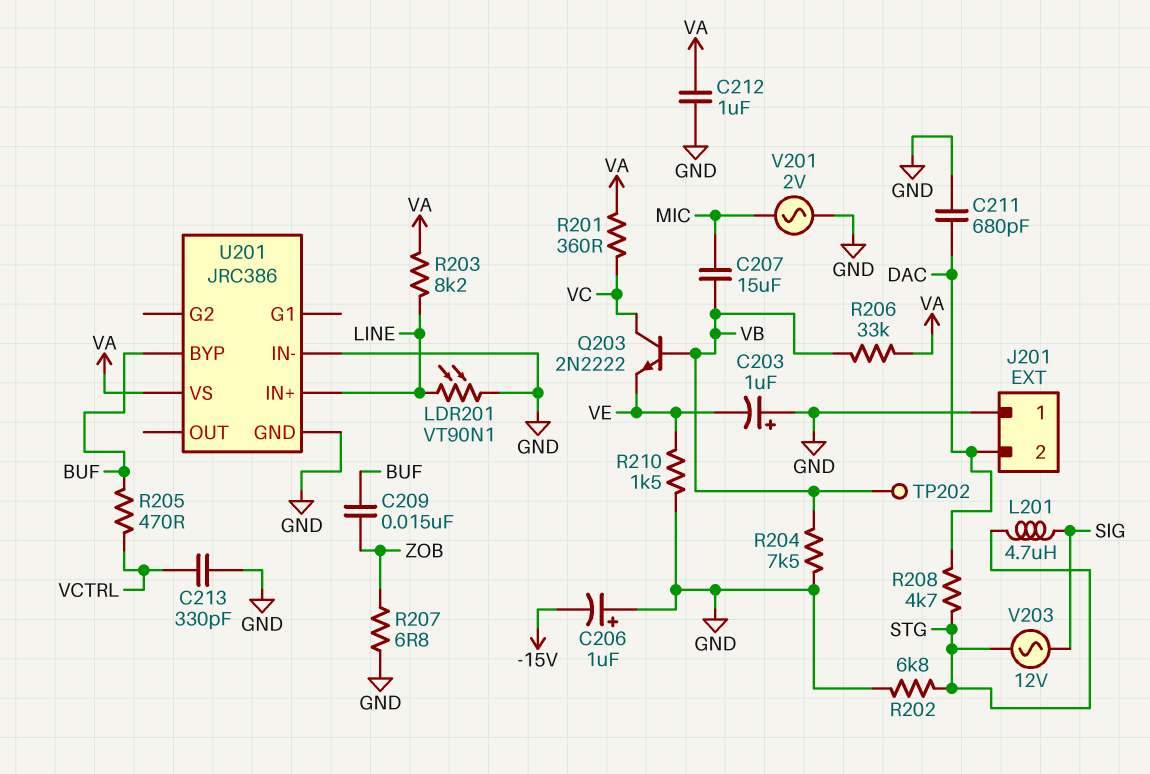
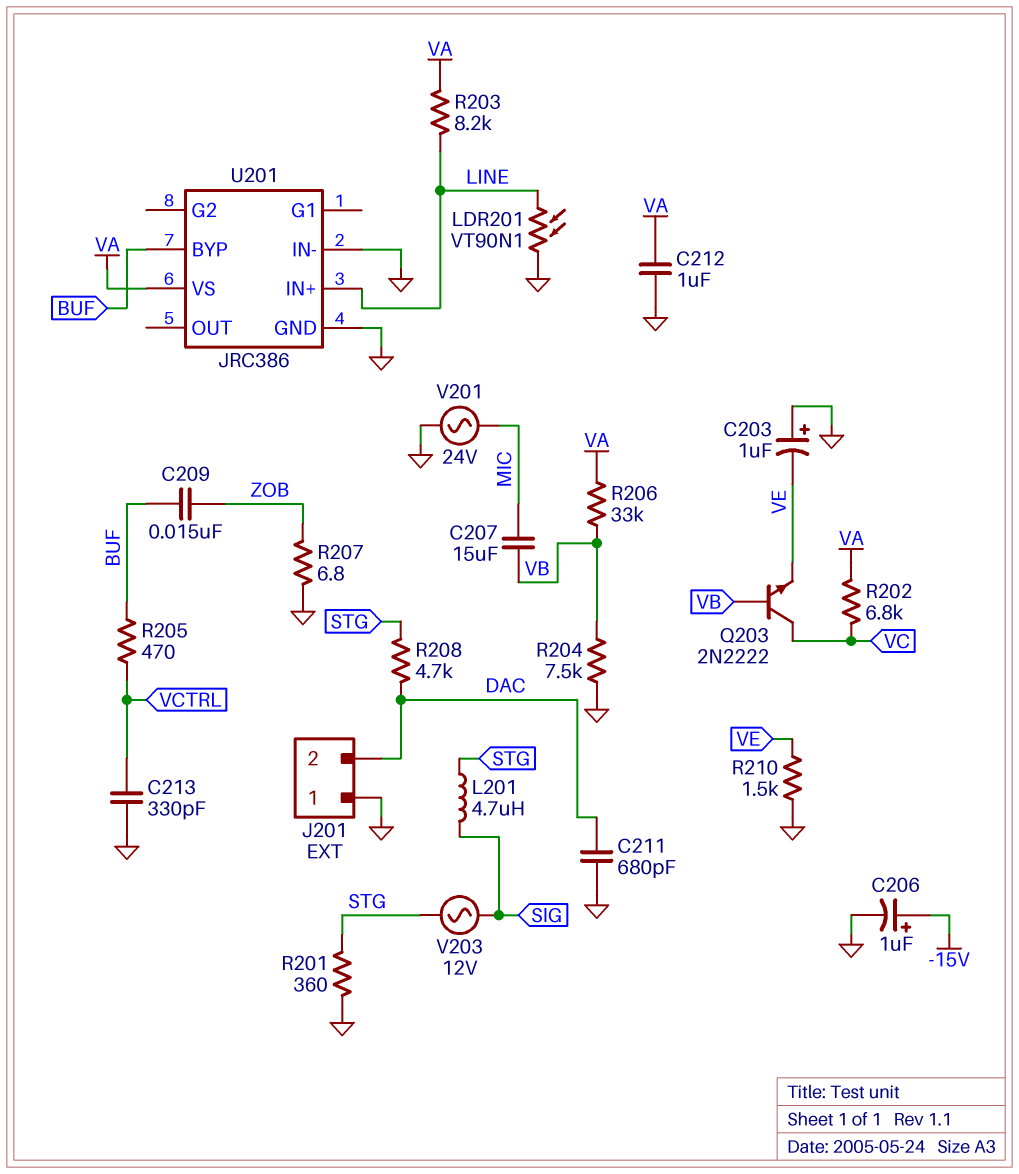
C206: 1uF (plus GND, minus -15V) -> 1uF (plus -15V, minus GND)
R201: 360 (VA, VC) -> 360 (GND, STG)
R202: 6.8k (GND, STG) -> 6.8k (VA, VC)
TP202: test point (VB) -> none
V201: AC 2V (GND, MIC) -> AC 24V (GND, MIC)

